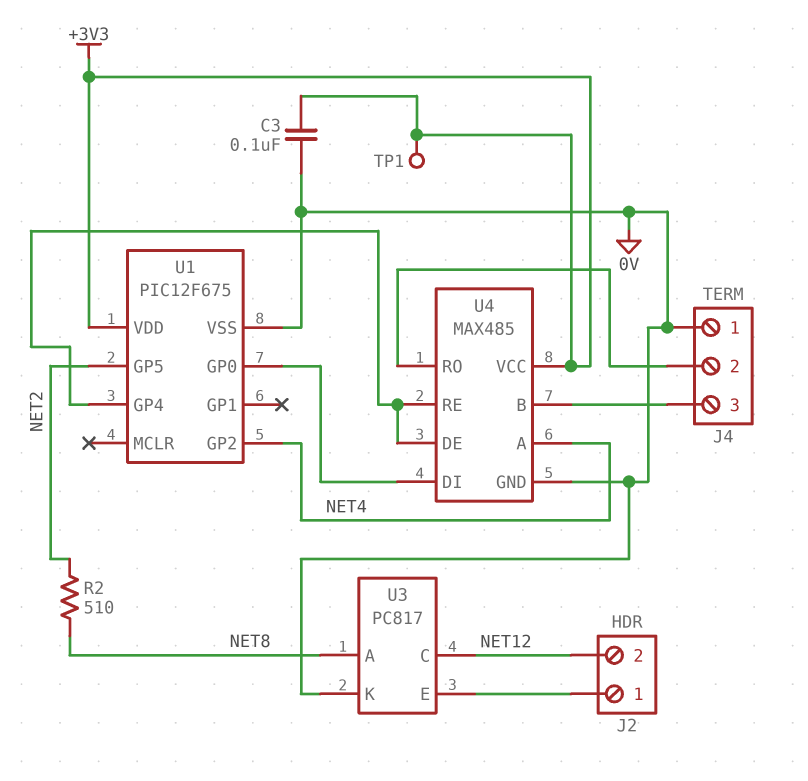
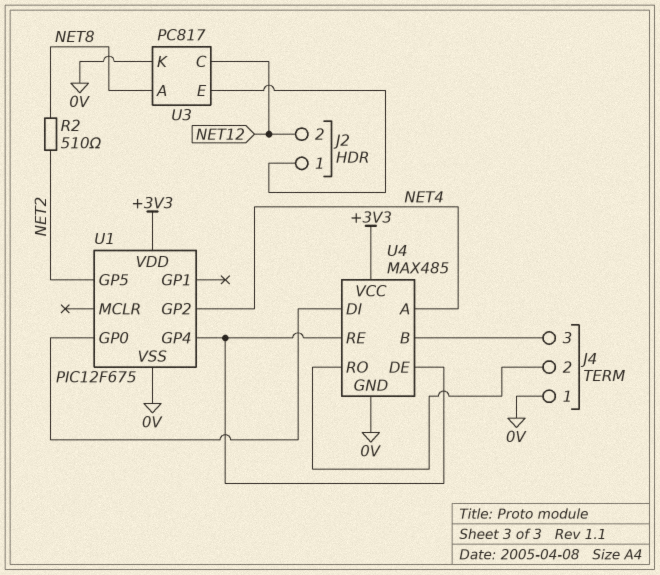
C3: 100nF (+3V3, 0V) -> none
TP1: test point (+3V3) -> none

